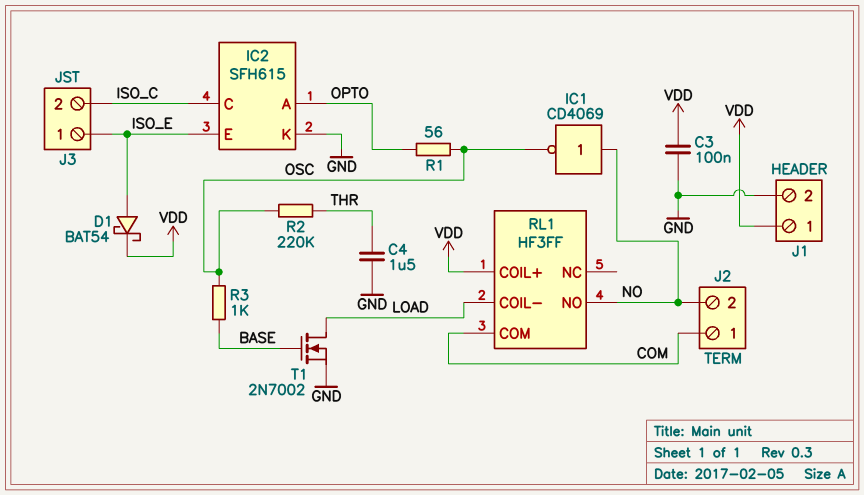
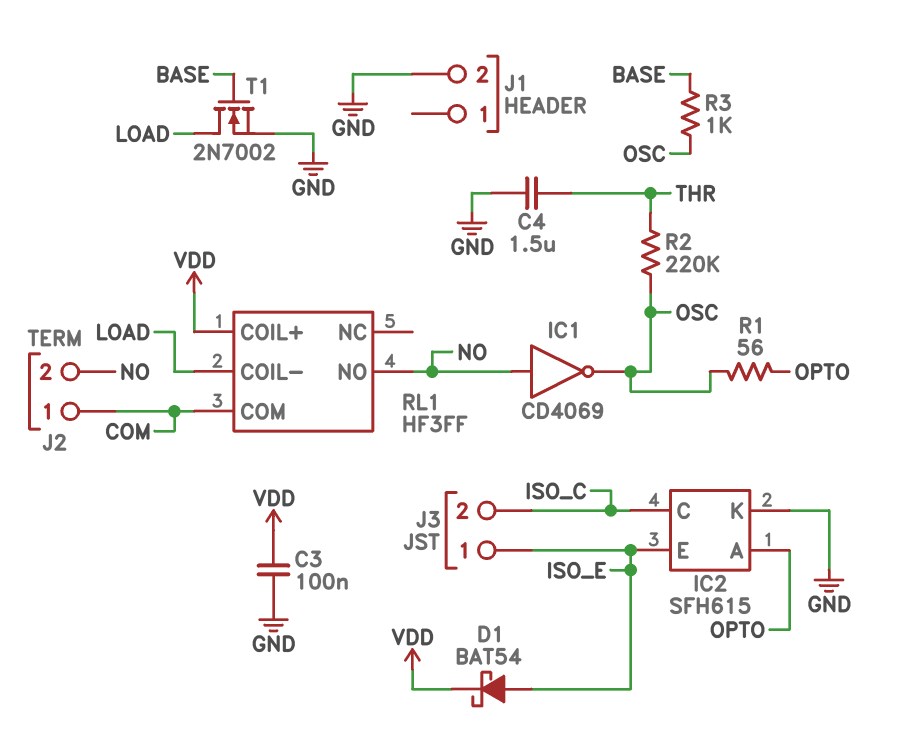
J1 pin 1: VDD -> none

